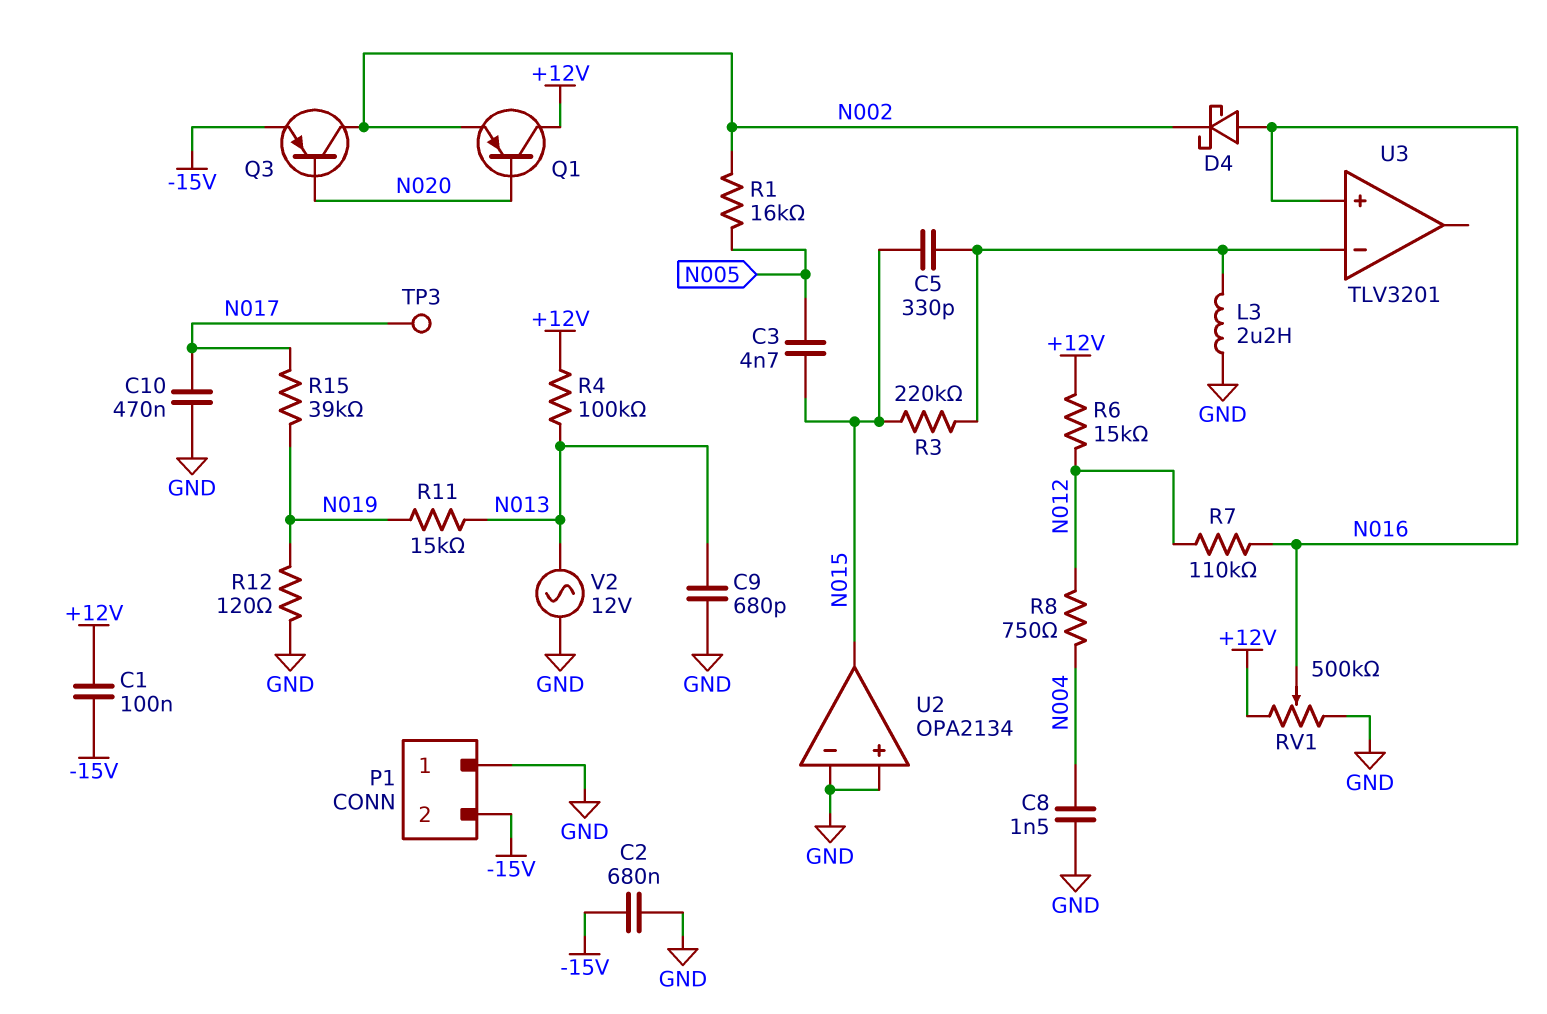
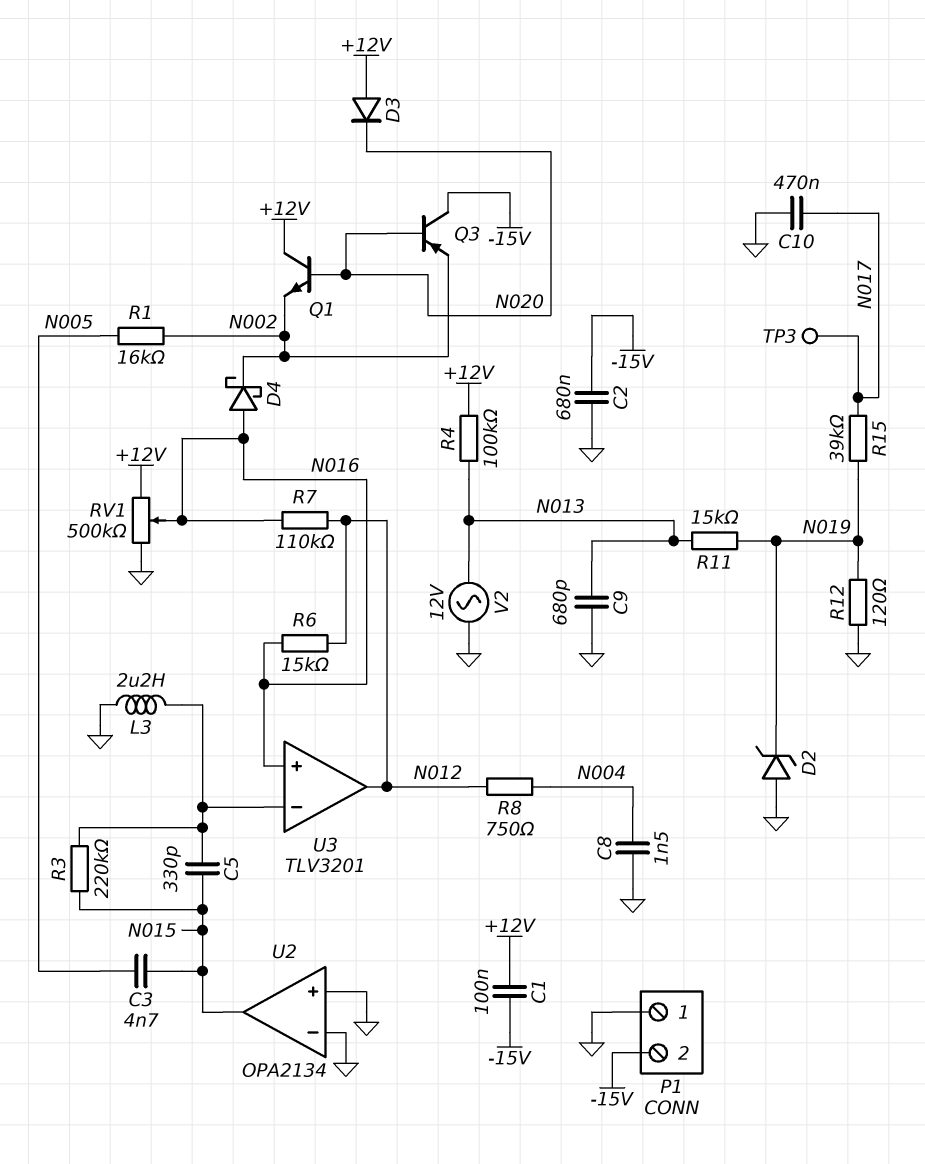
D2: none -> zener (A GND, K N019)
D3: none -> diode (A +12V, K N020)
Q1: PNP (B N020, C +12V, E N002) -> NPN (B N020, C +12V, E N002)
Q3: PNP (B N020, C N002, E -15V) -> PNP (B N020, C -15V, E N002)
R6: 15k (+12V, N012) -> 15k (N012, N016)
U3 pin out: none -> N012

